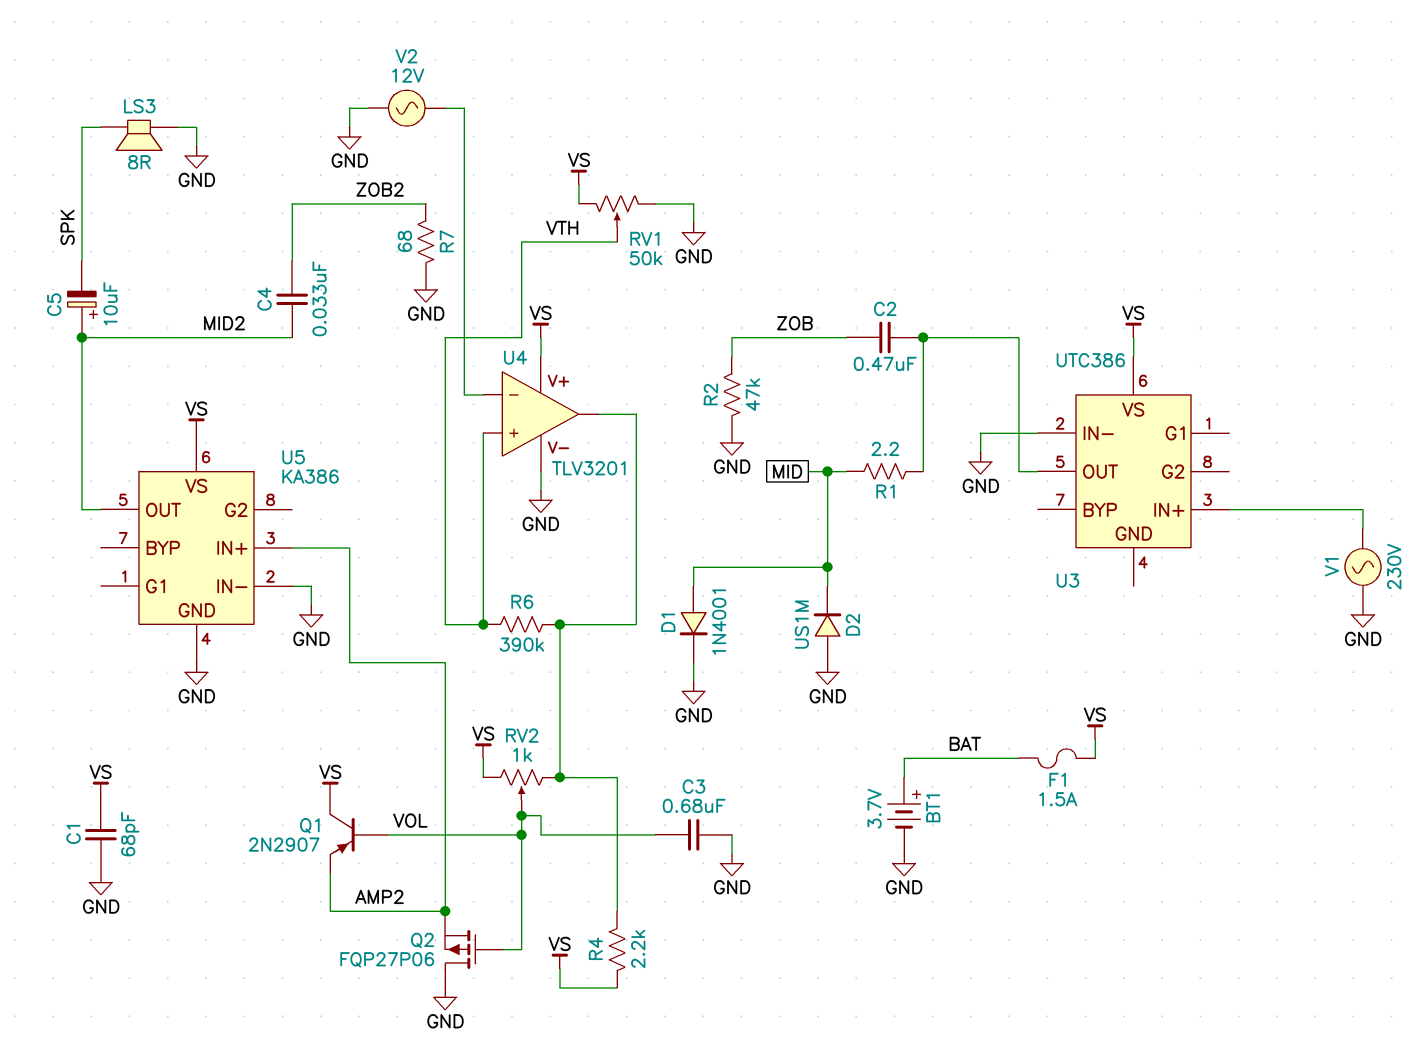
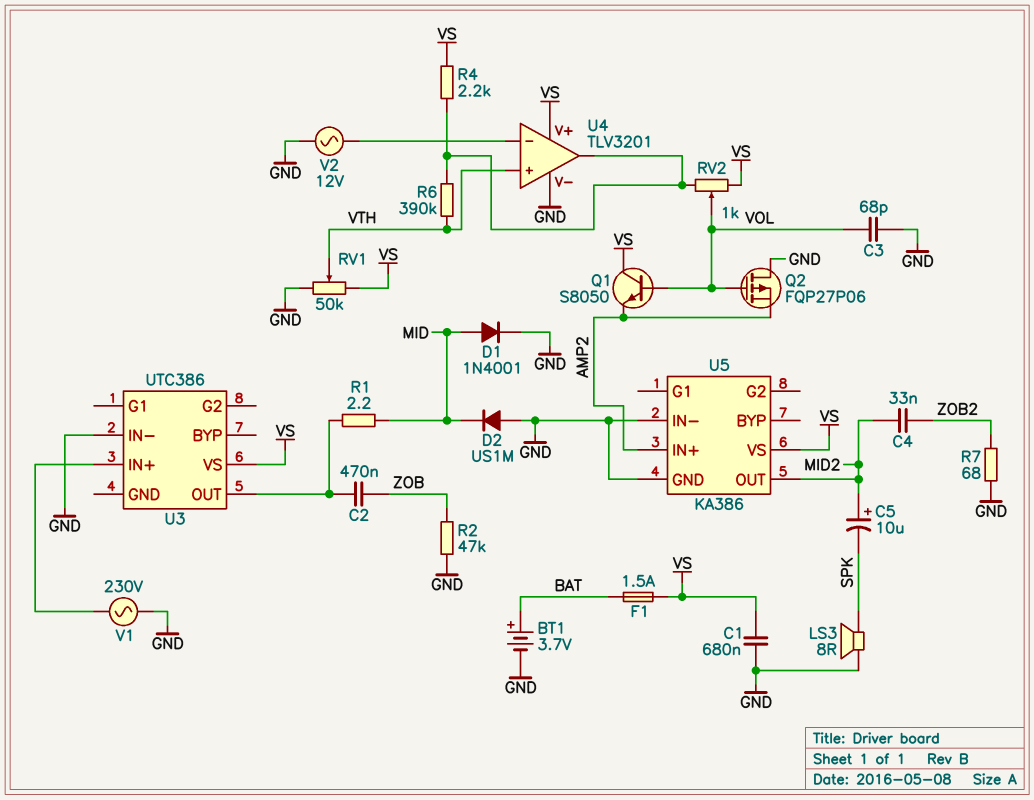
C1: 68pF (GND, VS) -> 680nF (GND, VS)
C3: 680nF (GND, VOL) -> 68pF (GND, VOL)
Q1: PNP 2N2907 (B VOL, C VS, E AMP2) -> NPN S8050 (B VOL, C VS, E AMP2)

